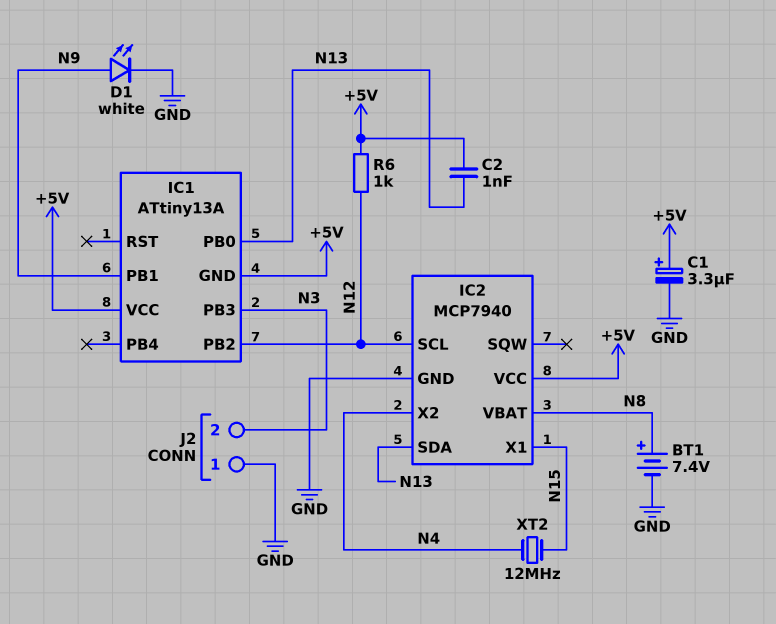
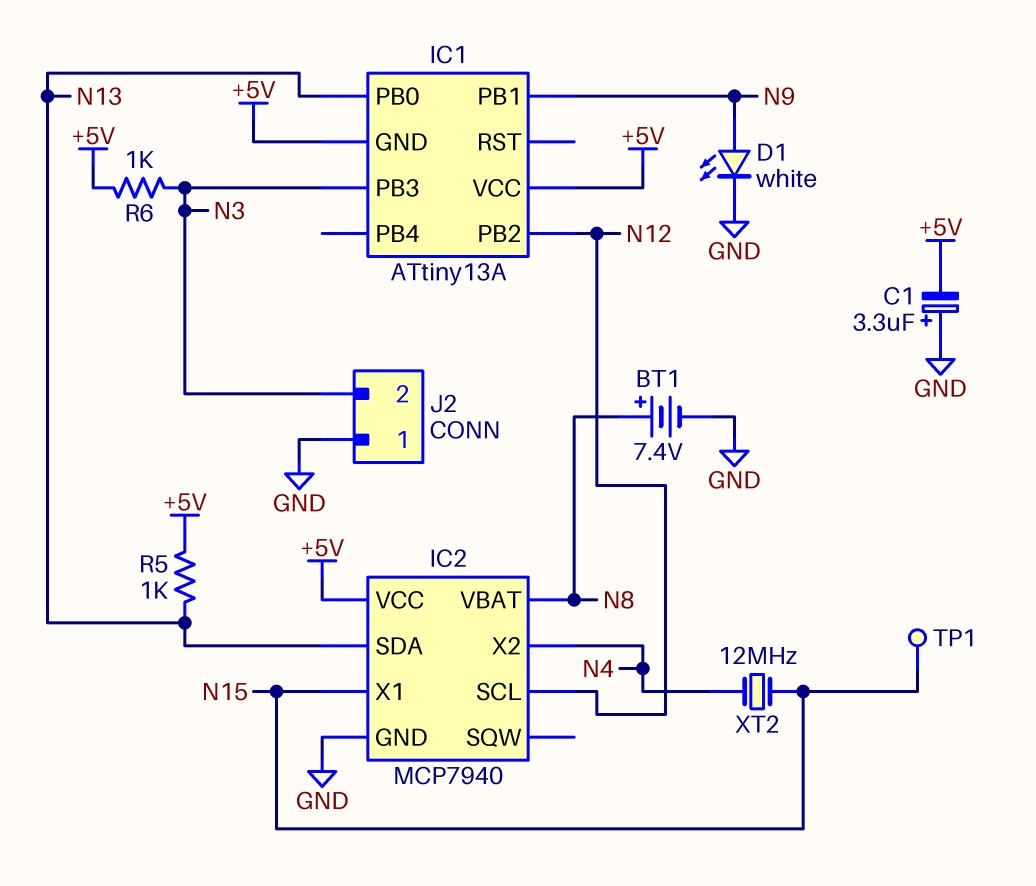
C1: 3.3uF (plus +5V, minus GND) -> 3.3uF (plus GND, minus +5V)
C2: 1nF (+5V, N13) -> none
R5: none -> 1k (+5V, N13)
R6: 1k (+5V, N12) -> 1k (+5V, N3)
TP1: none -> test point (N15)

